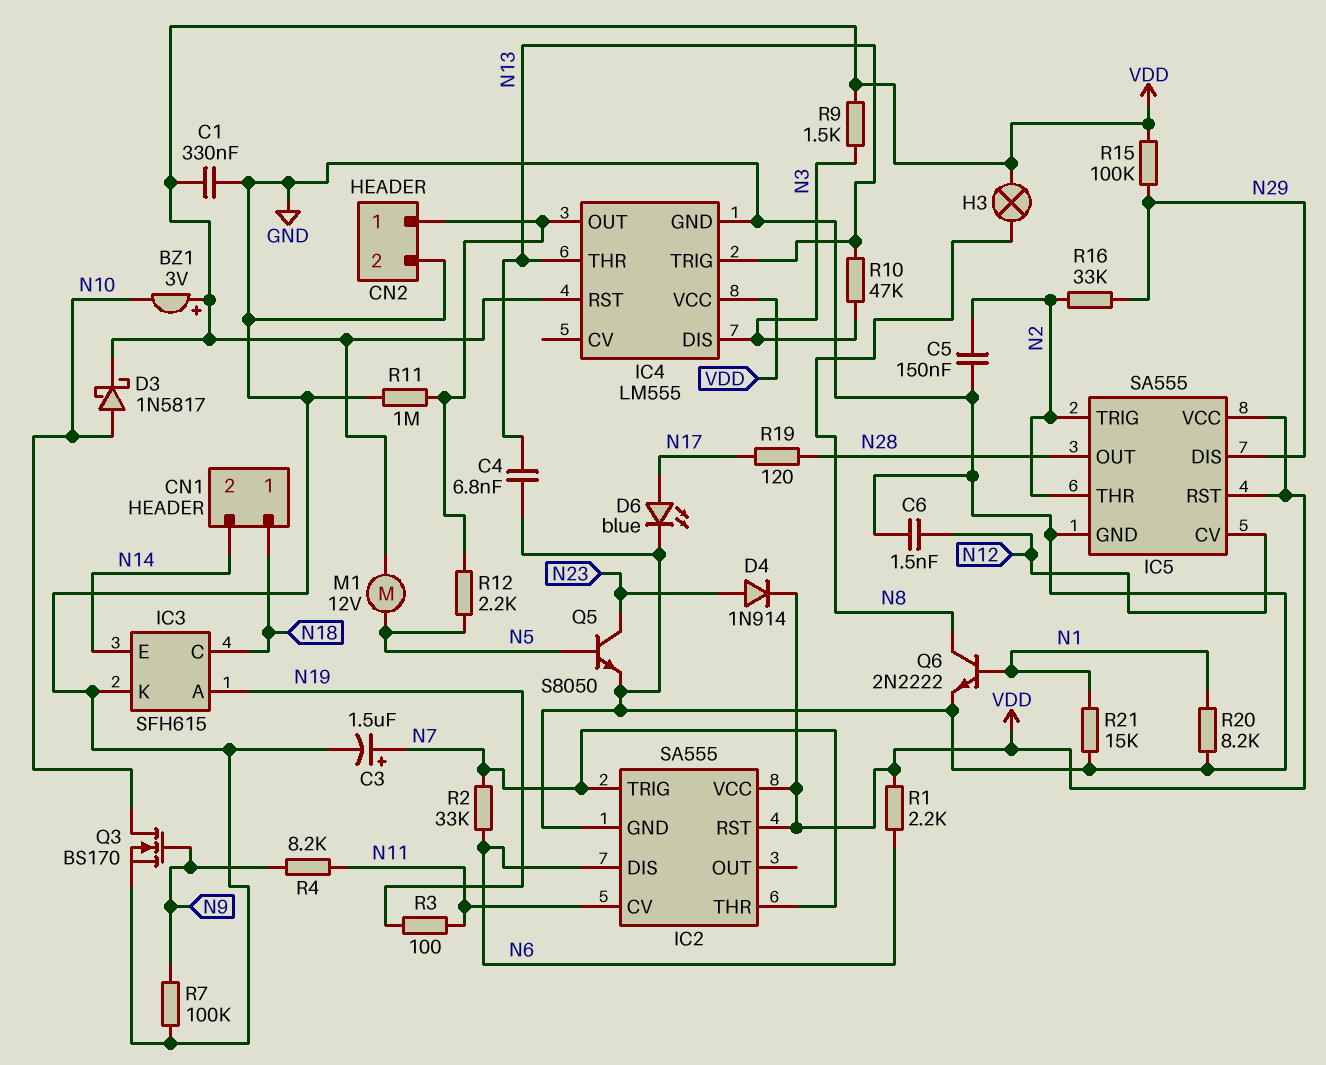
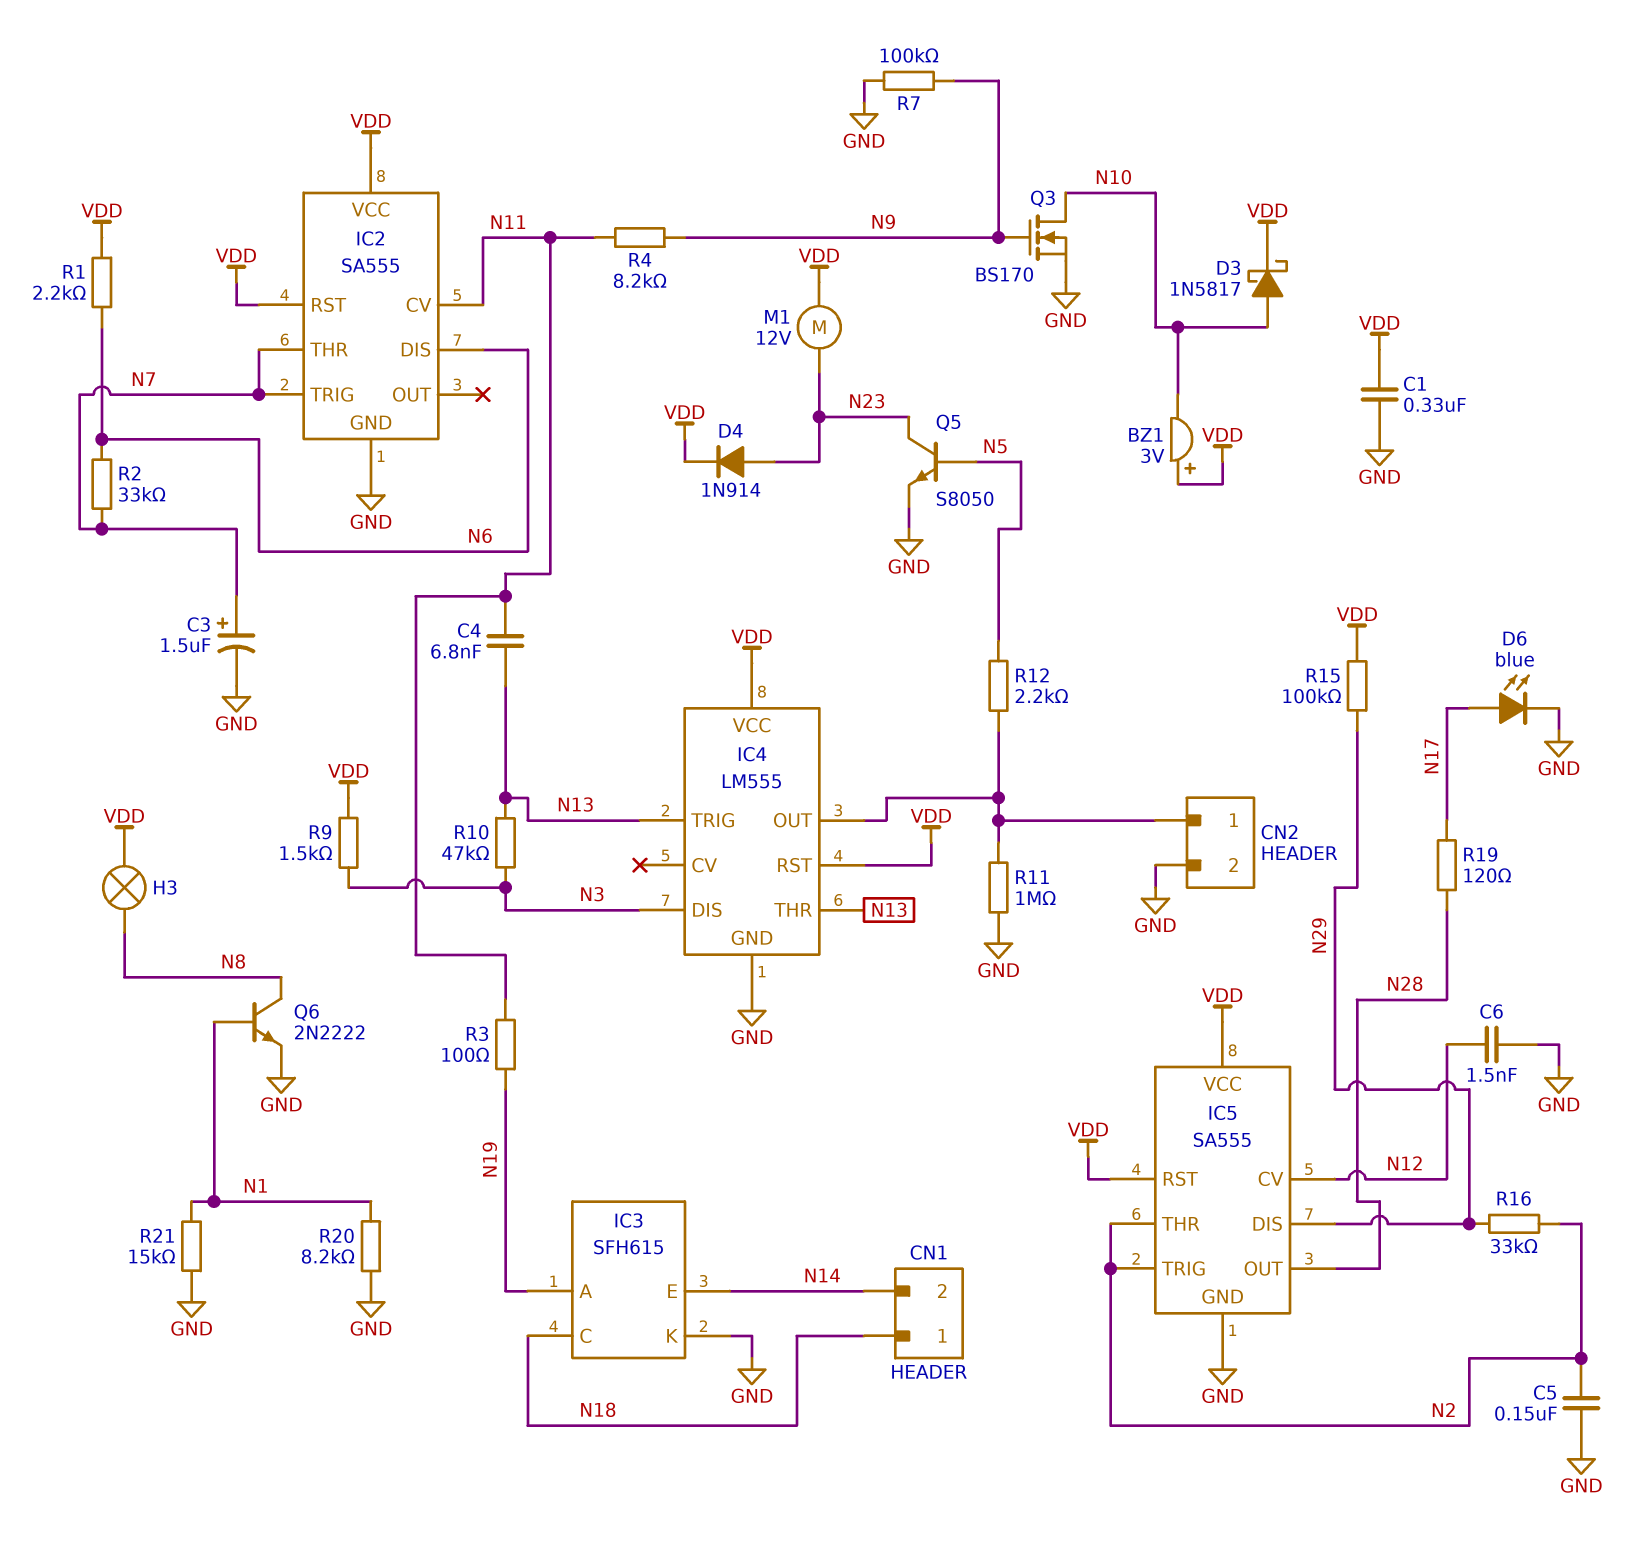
C4: 6.8nF (GND, N13) -> 6.8nF (N11, N13)
M1: motor 12V (N5, VDD) -> motor 12V (N23, VDD)

